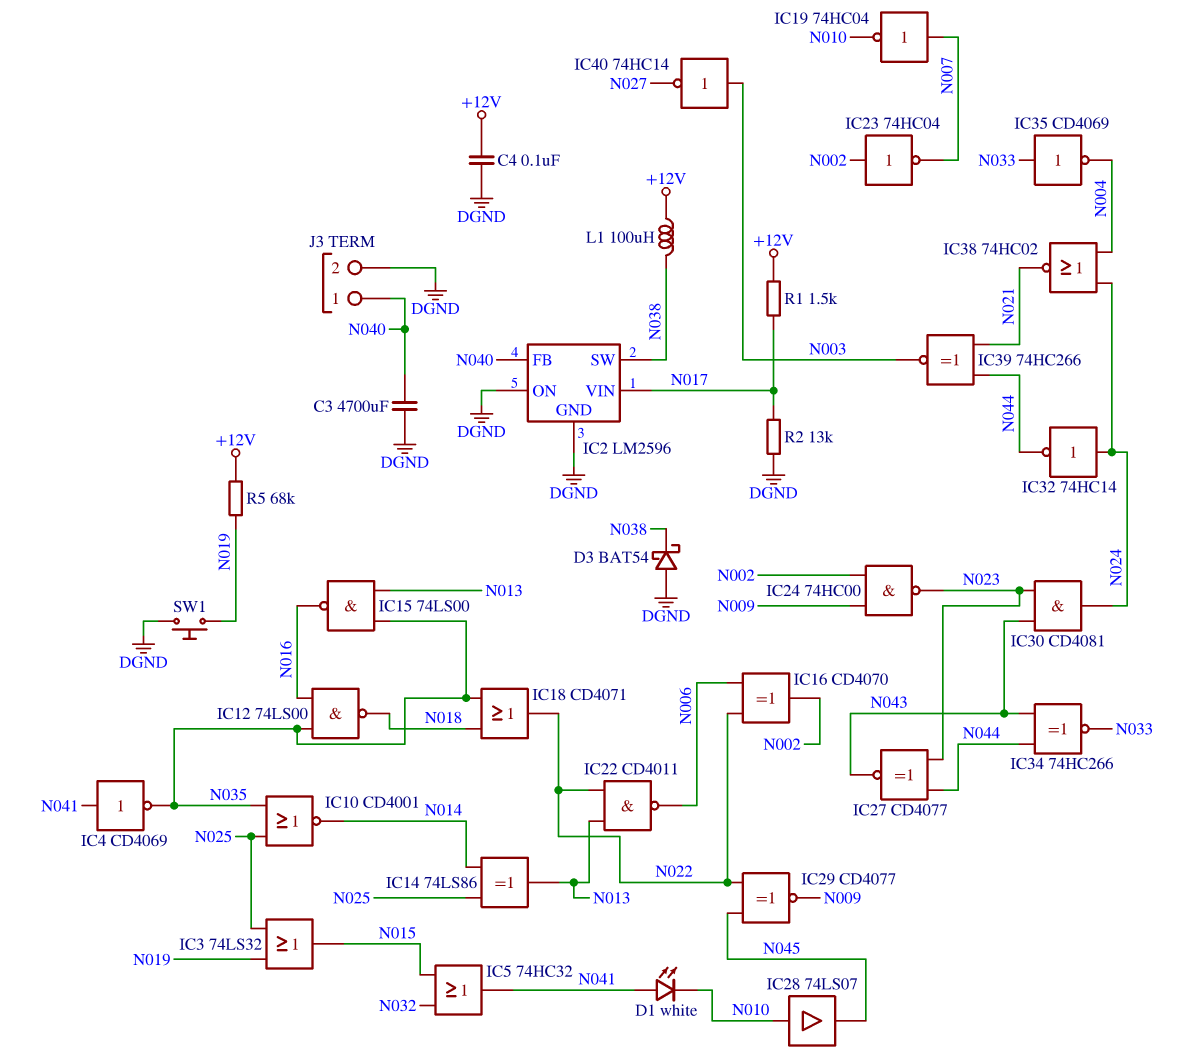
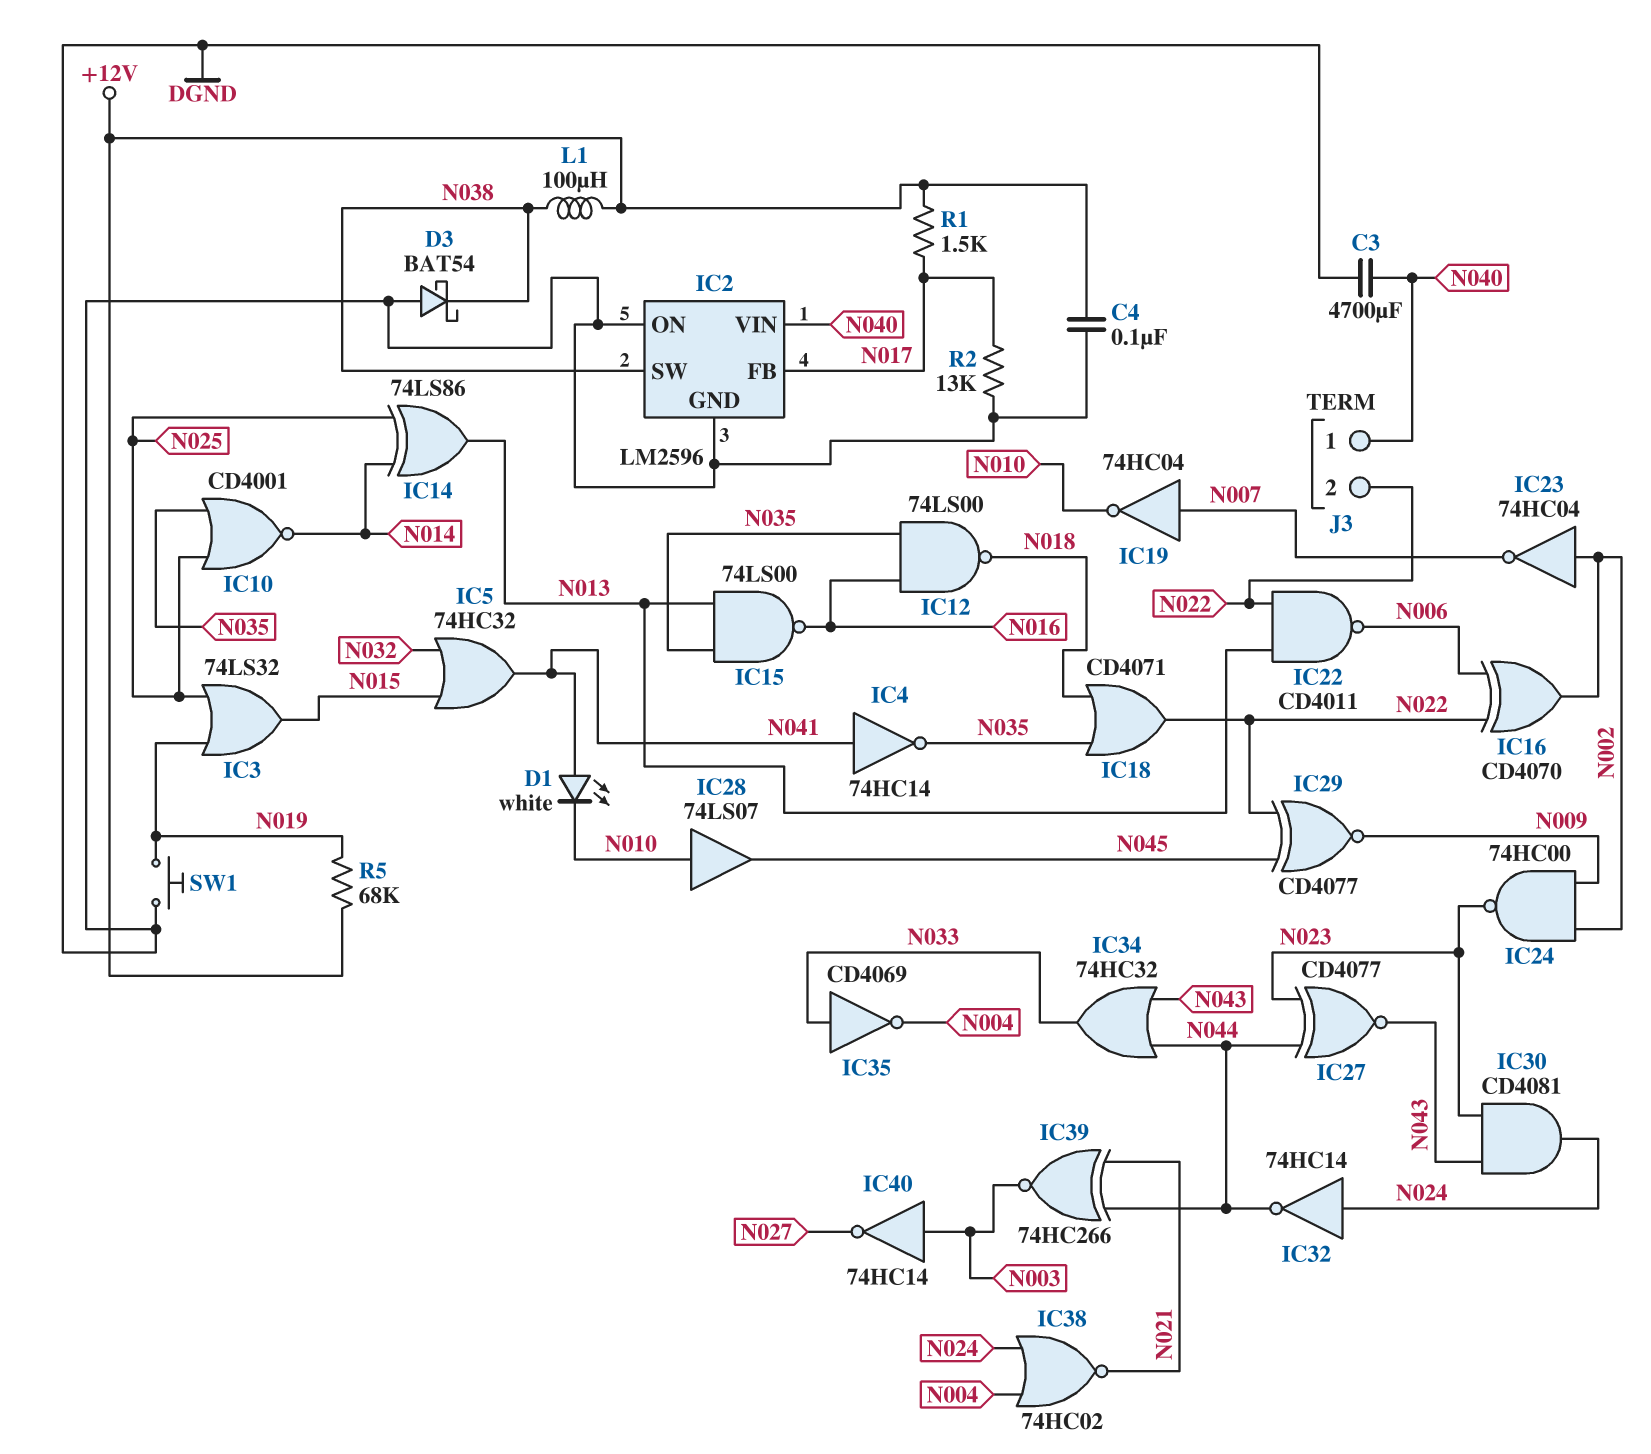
IC2 pin FB: N040 -> N017
IC2 pin VIN: N017 -> N040
IC4: NOT CD4069 (in N041, out N035) -> NOT 74HC14 (in N041, out N035)
IC34: XNOR 74HC266 (in N043, in N044, out N033) -> OR 74HC32 (in N043, in N044, out N033)
J3 pin 2: DGND -> N022

